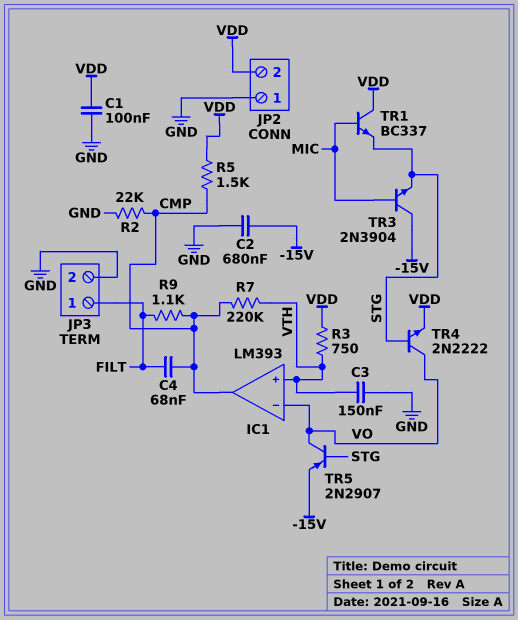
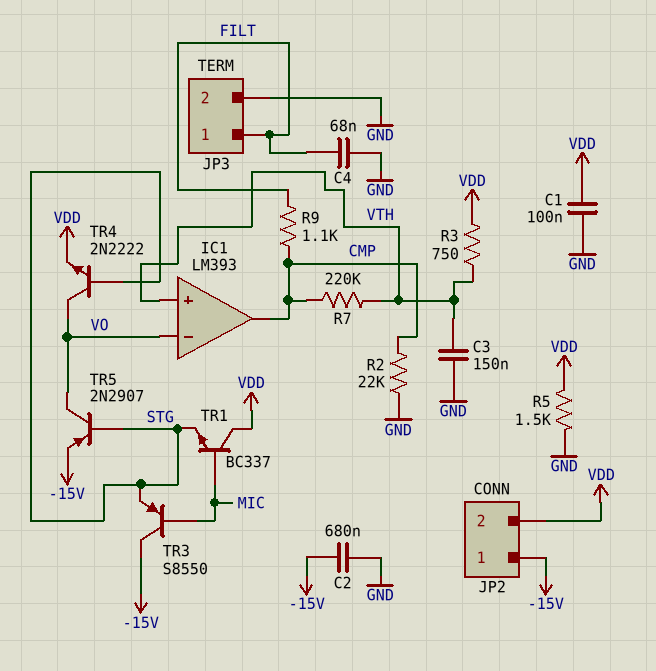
C4: 68nF (CMP, FILT) -> 68nF (FILT, GND)
JP2 pin 1: GND -> -15V
R5: 1.5k (CMP, VDD) -> 1.5k (GND, VDD)
TR3: NPN 2N3904 (B MIC, C -15V, E STG) -> PNP S8550 (B MIC, C -15V, E STG)

